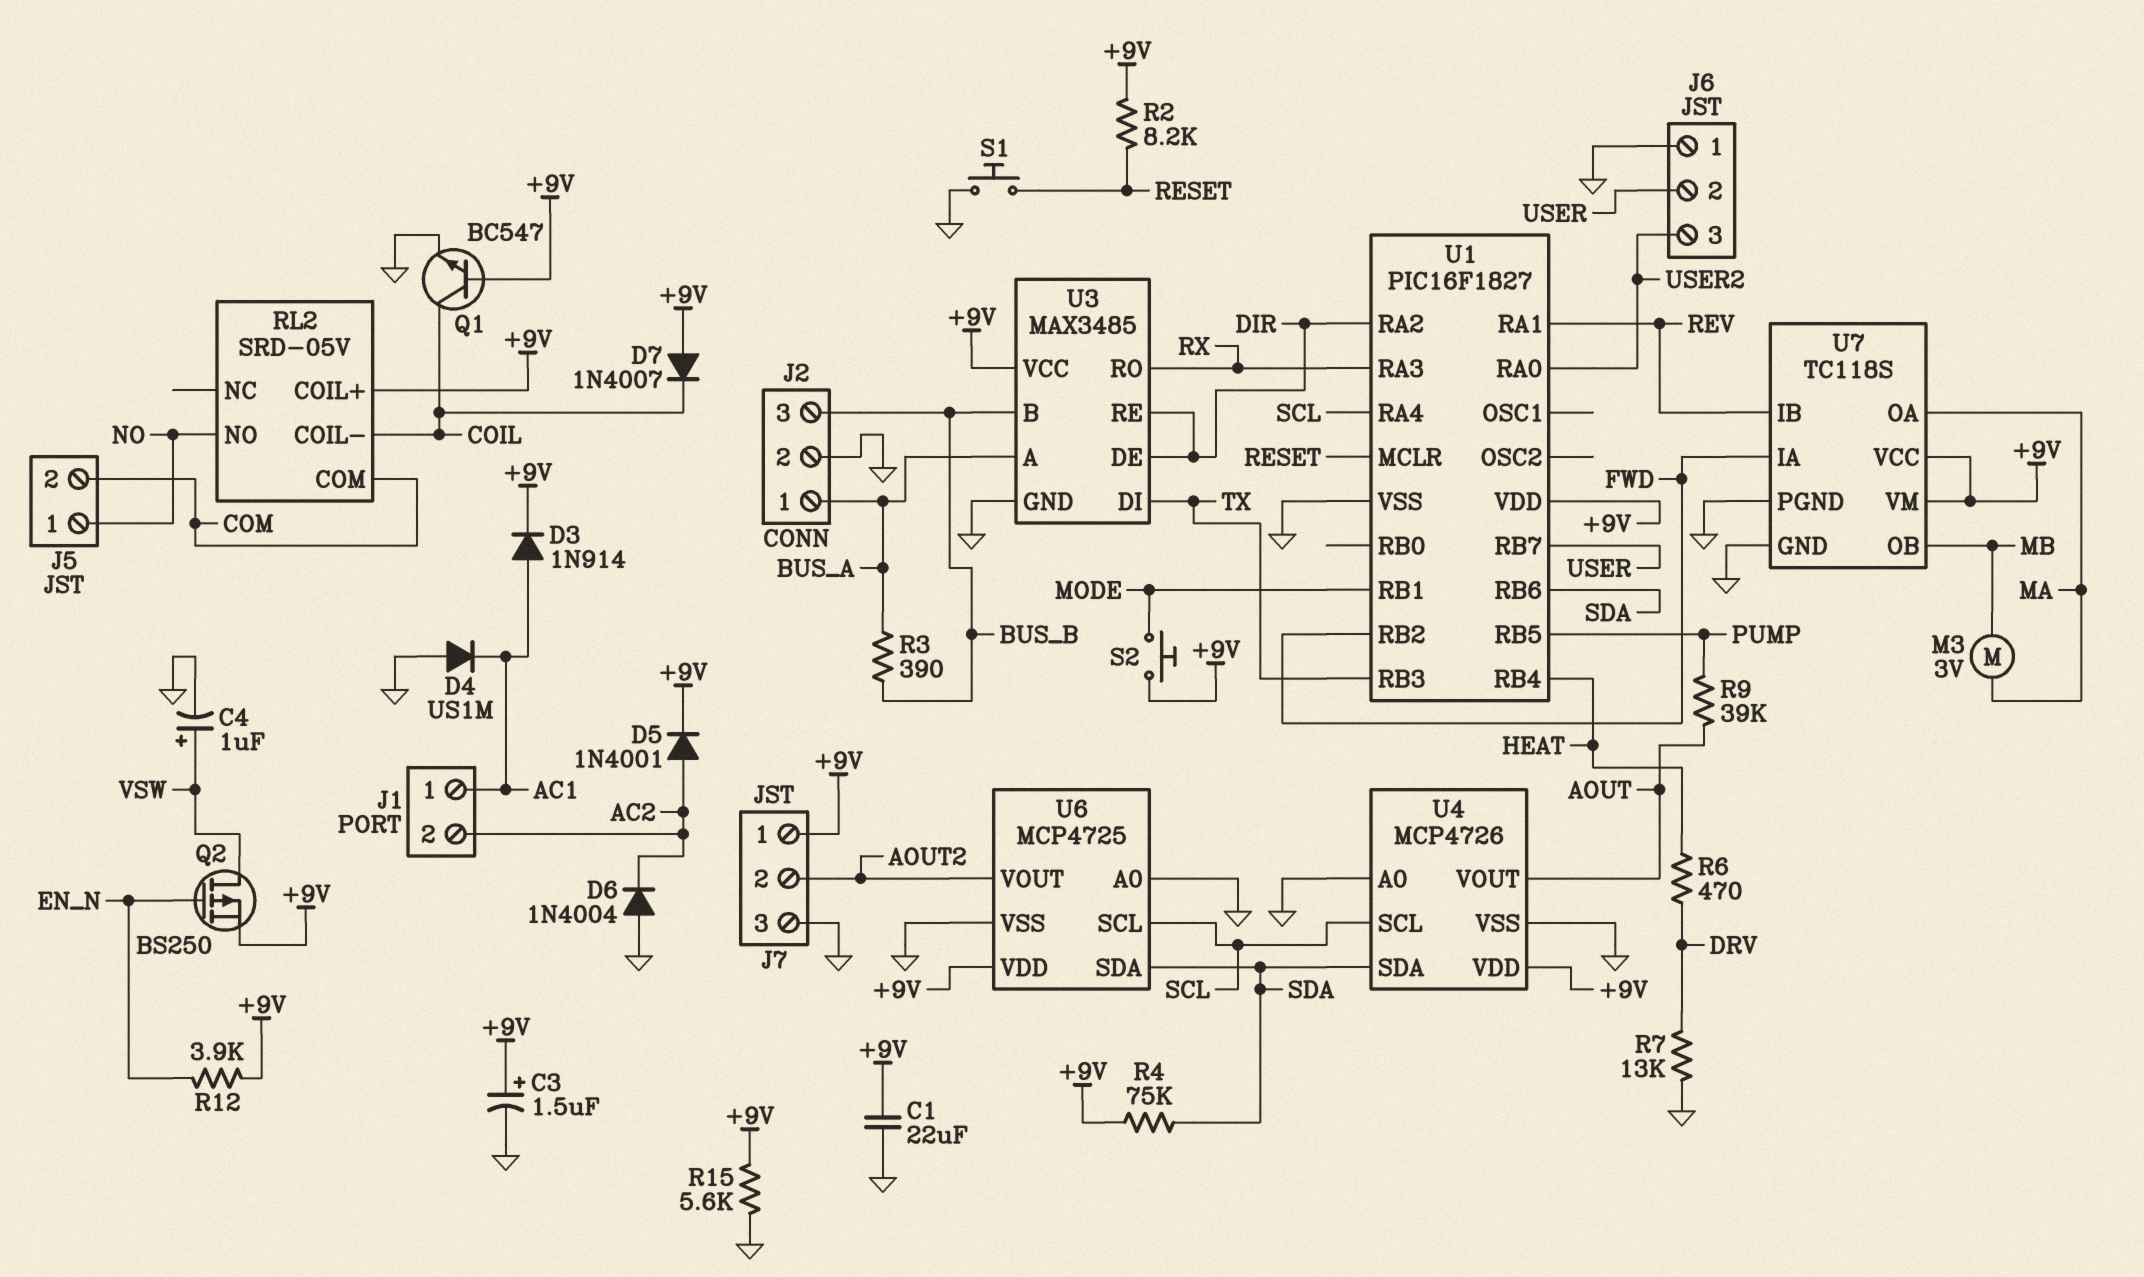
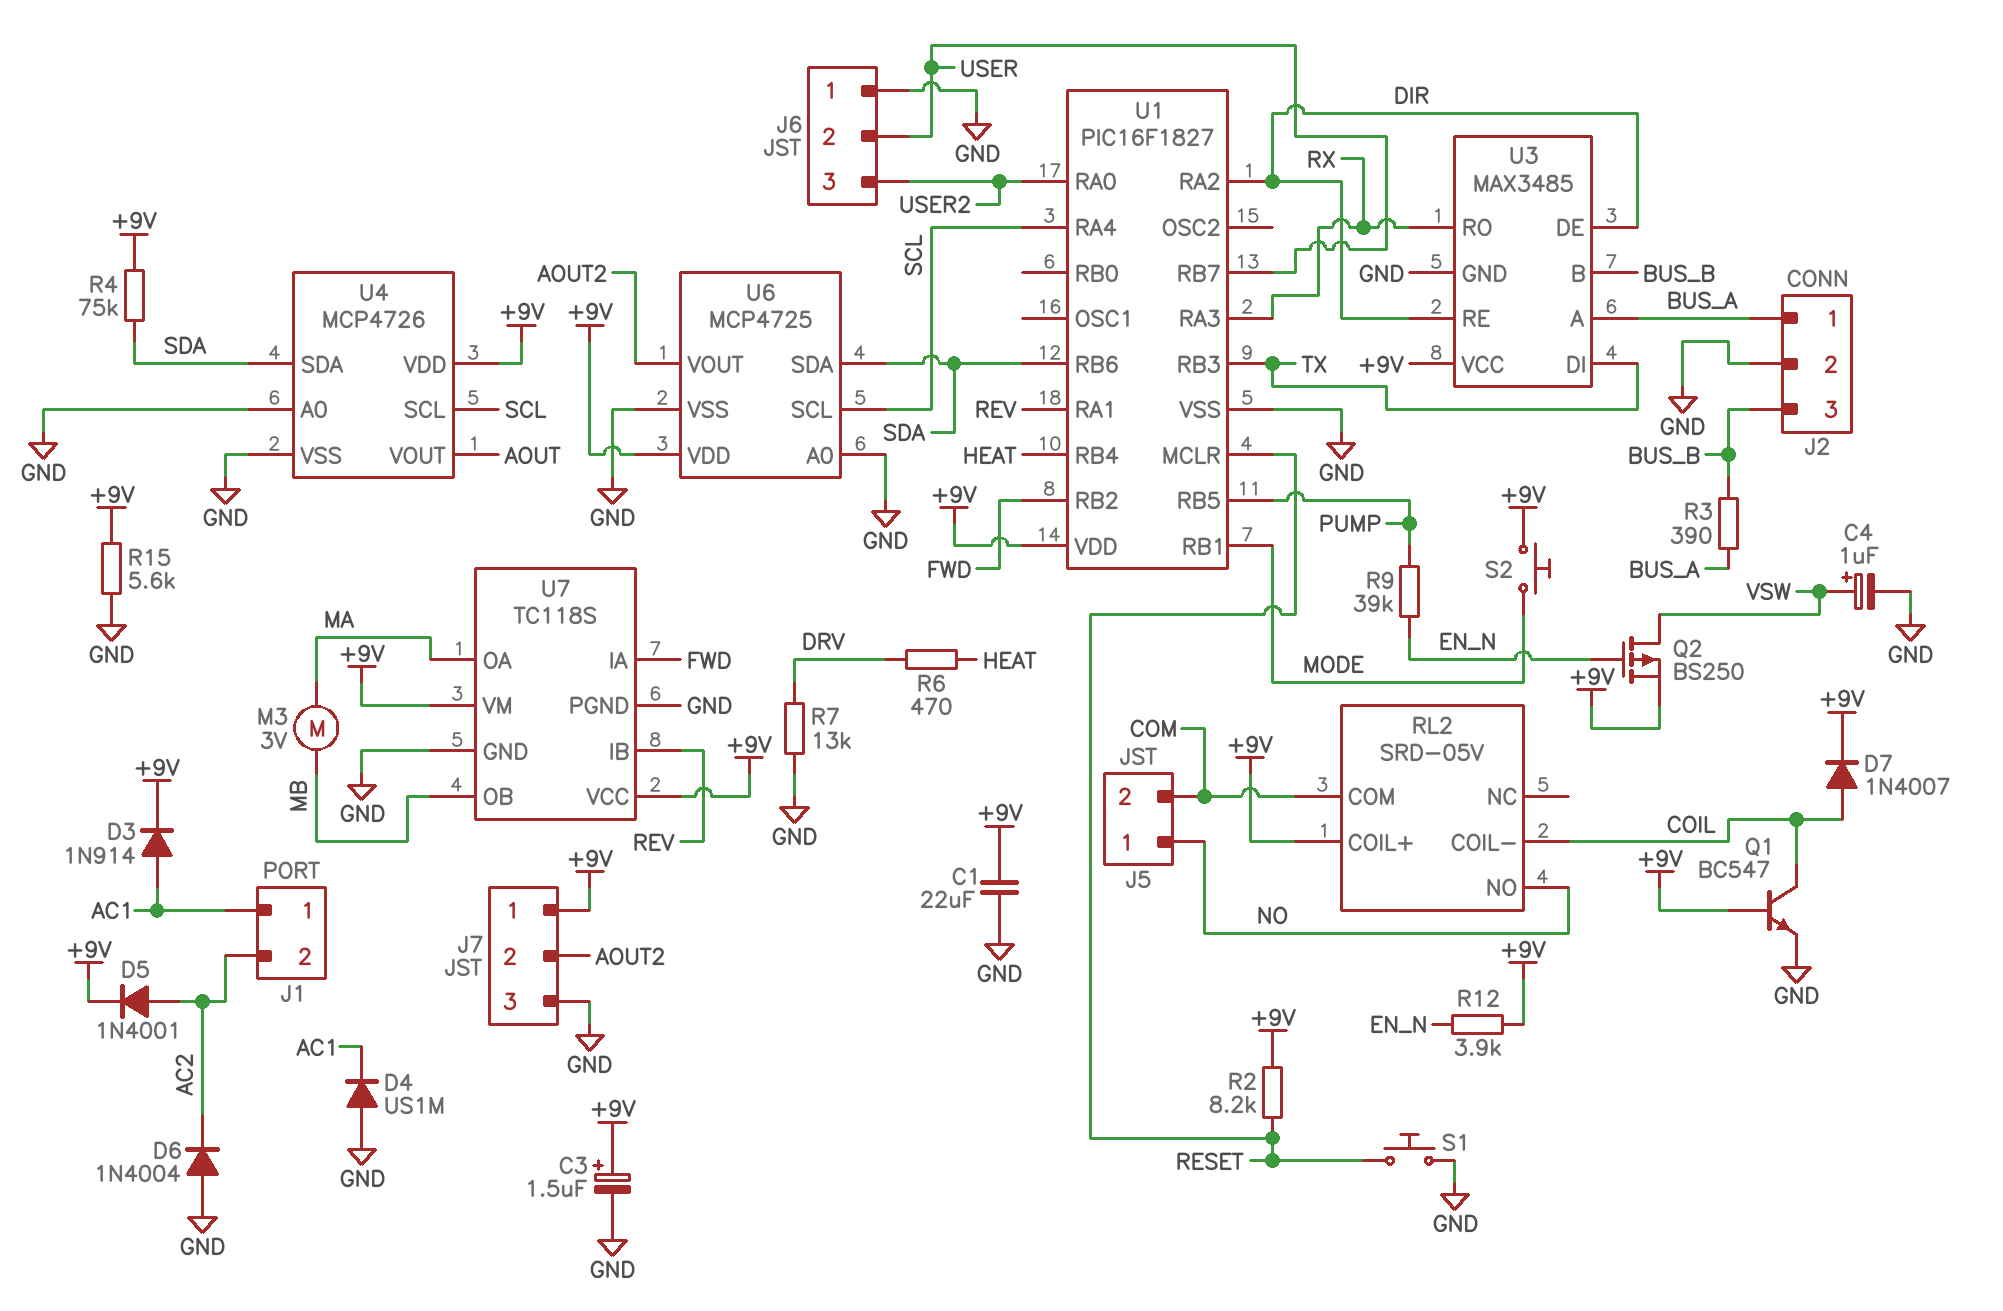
D7: diode 1N4007 (A +9V, K COIL) -> diode 1N4007 (A COIL, K +9V)
R9: 39k (AOUT, PUMP) -> 39k (EN_N, PUMP)

